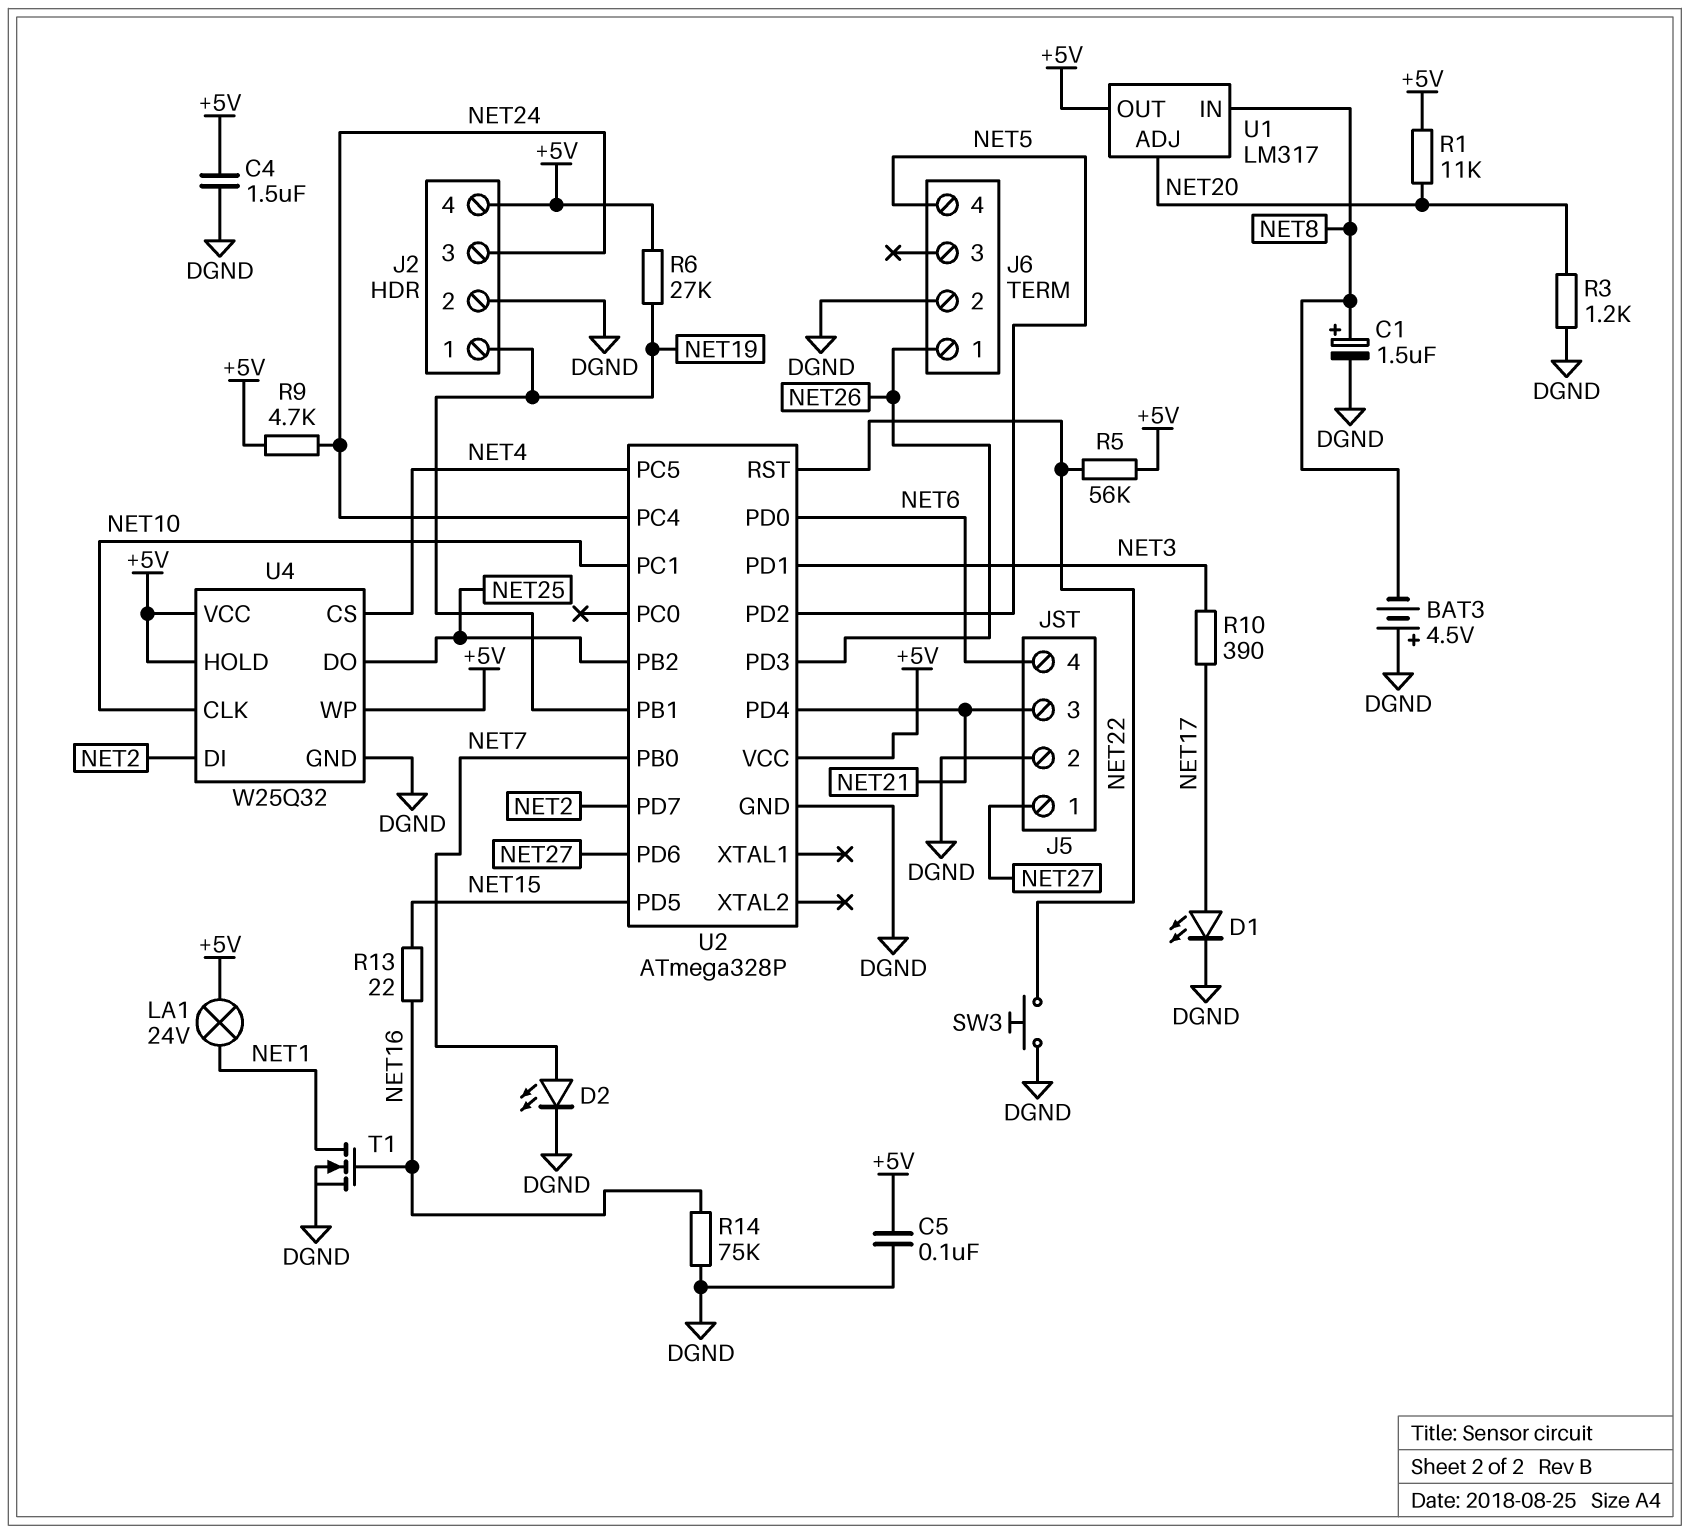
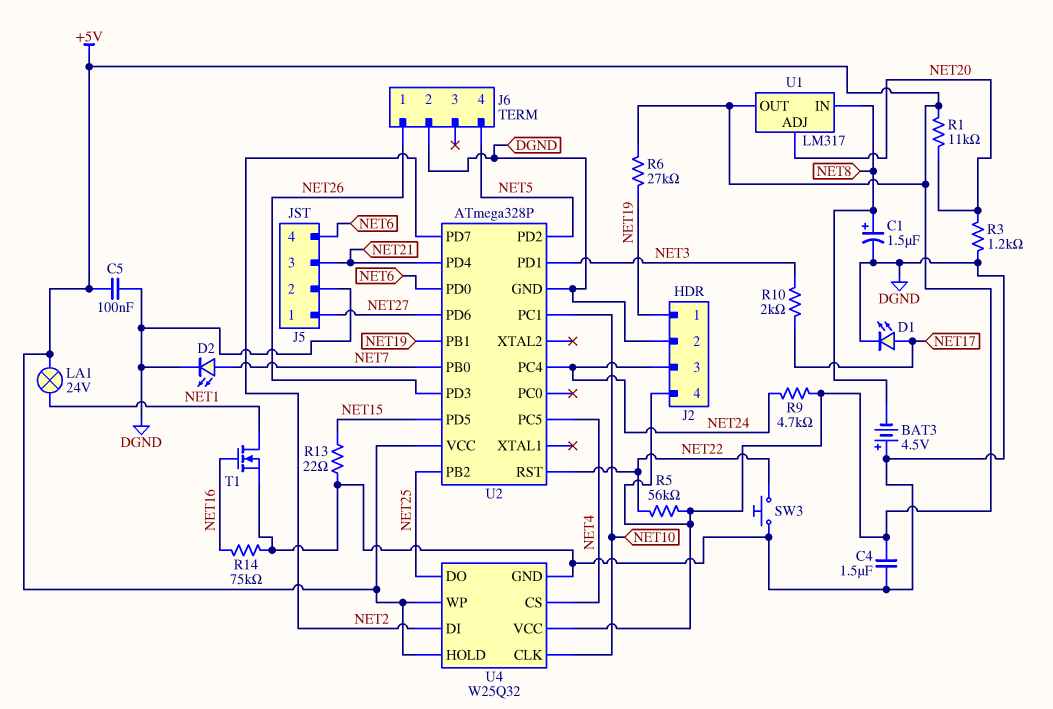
R10: 390 (NET3, NET17) -> 2k (NET3, NET17)
R13: 22 (NET15, NET16) -> 22 (DGND, NET15)

